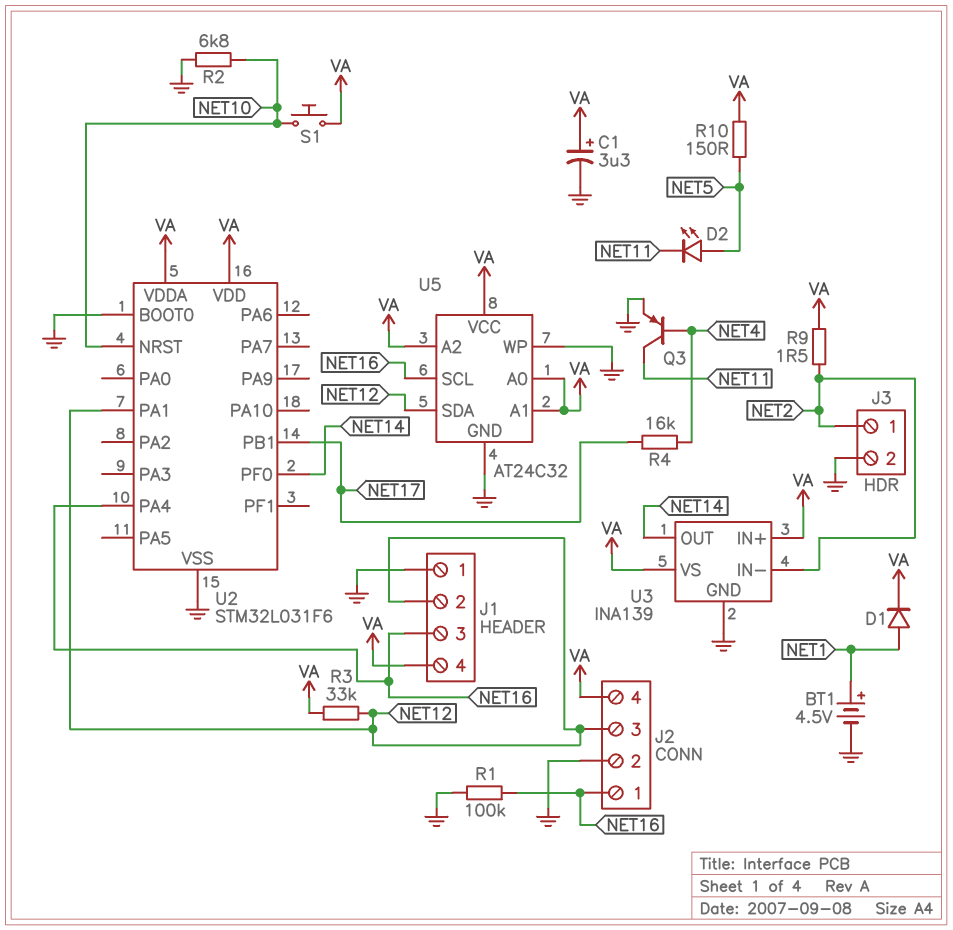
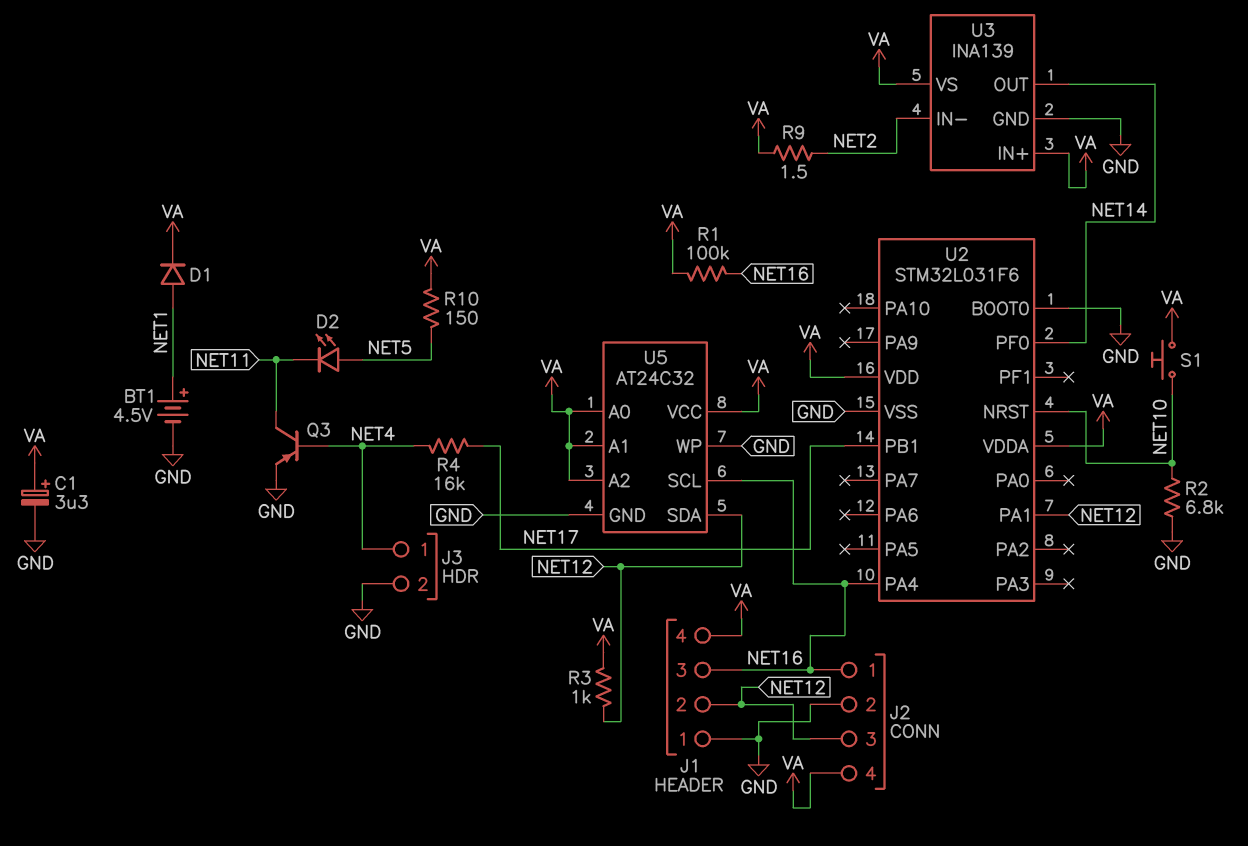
J3 pin 1: NET2 -> NET4
R1: 100k (GND, NET16) -> 100k (NET16, VA)
R3: 33k (NET12, VA) -> 1k (NET12, VA)

